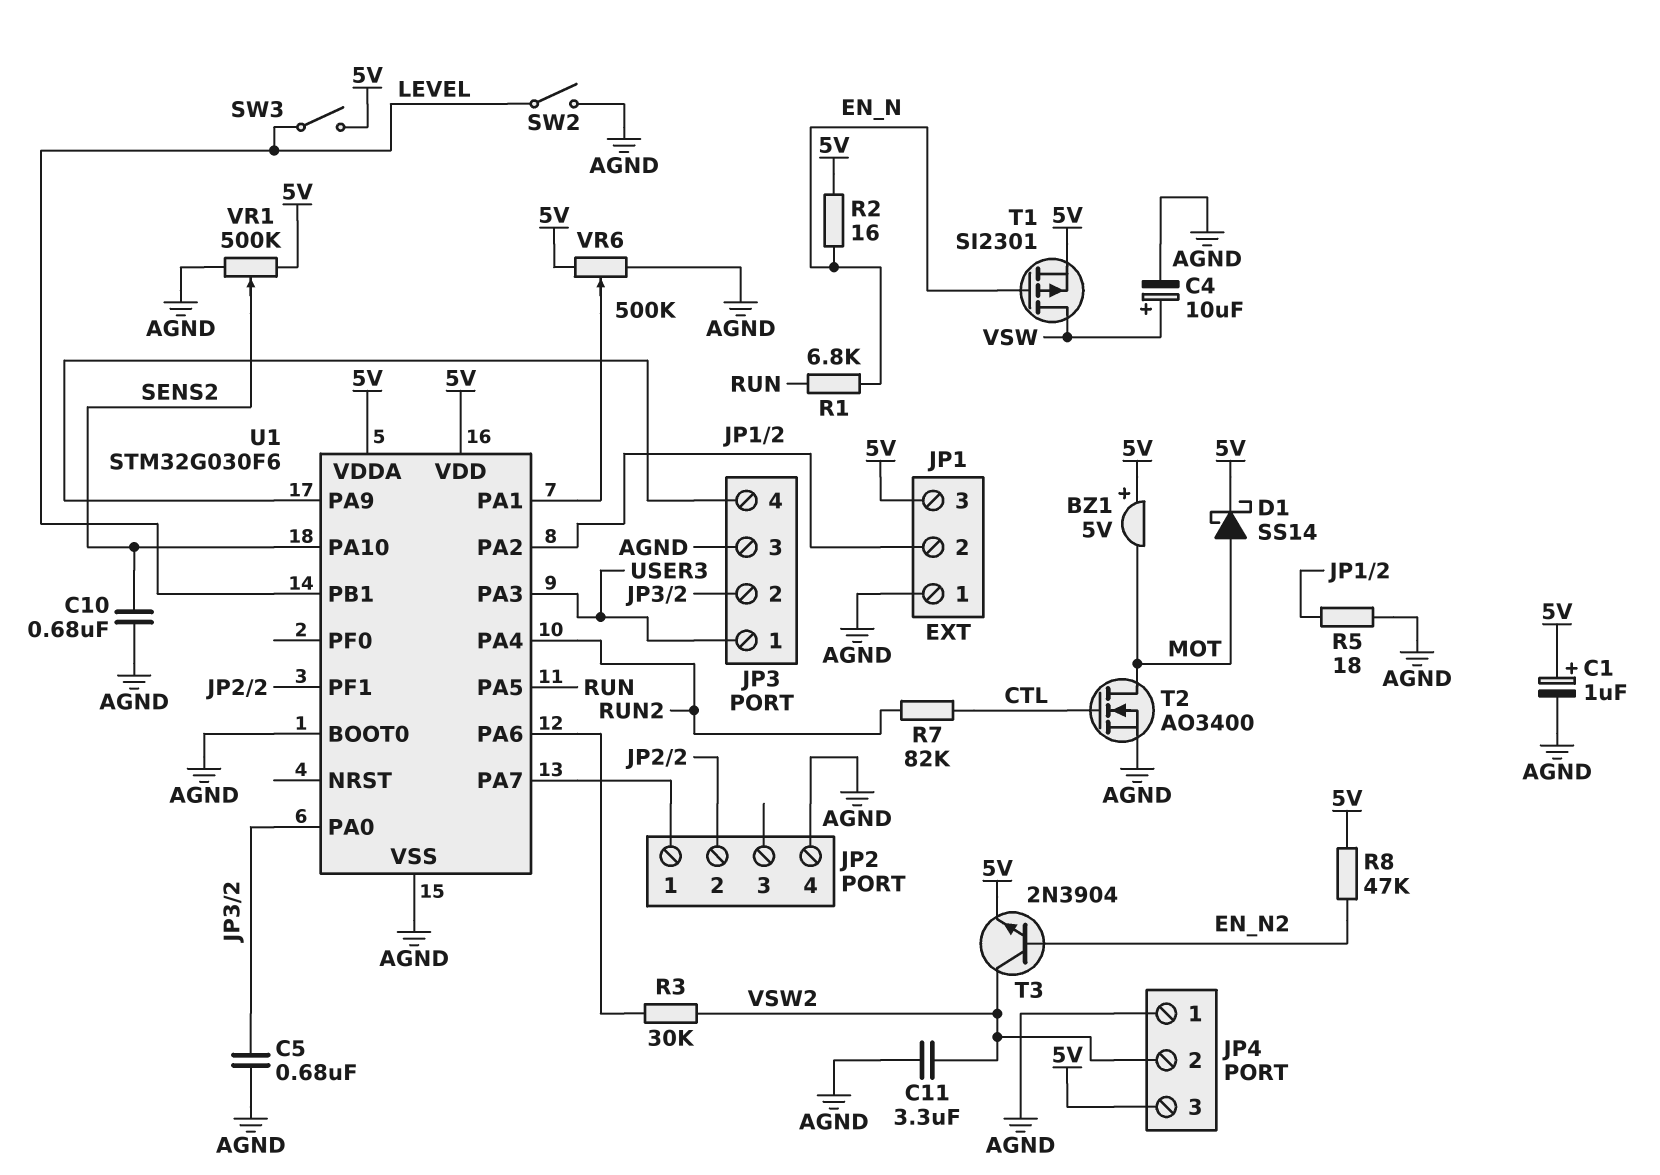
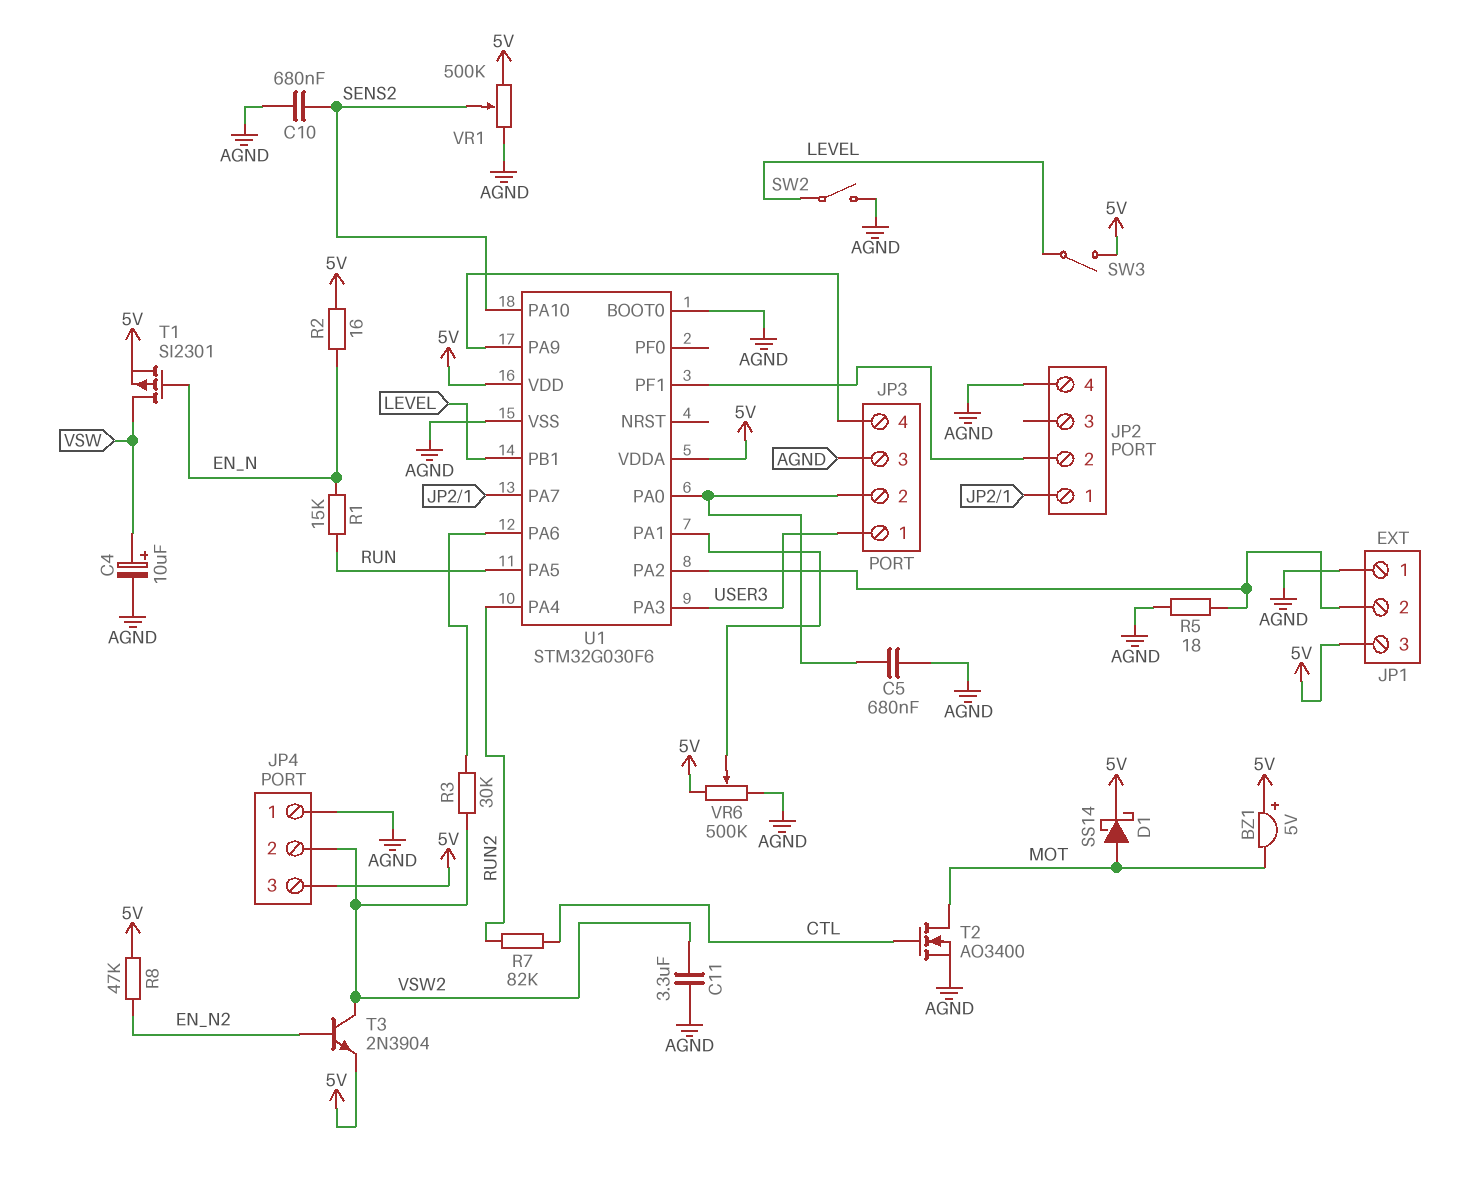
C1: 1uF (plus 5V, minus AGND) -> none
R1: 6.8k (EN_N, RUN) -> 15k (EN_N, RUN)

